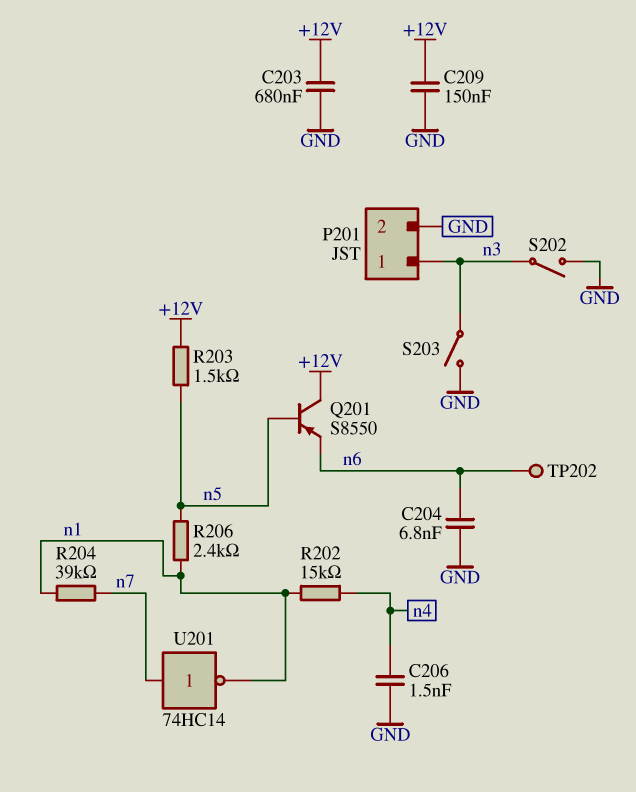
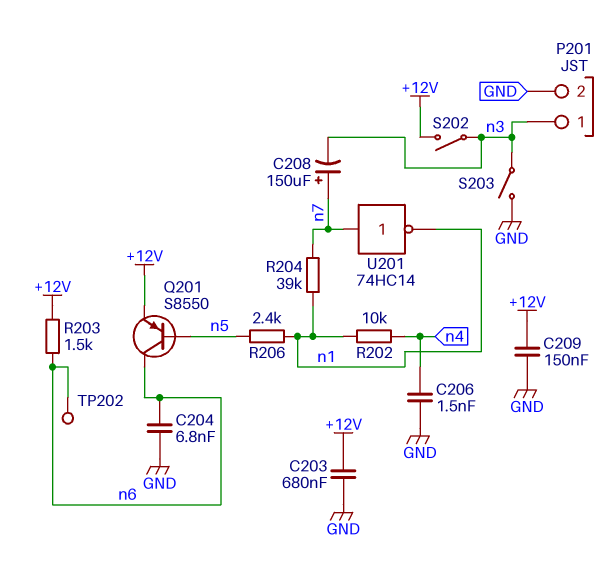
C208: none -> 150uF (plus n7, minus n3)
Q201: PNP S8550 (B n5, C +12V, E n6) -> PNP S8550 (B n5, C n6, E +12V)
R202: 15k (n1, n4) -> 10k (n1, n4)
R203: 1.5k (+12V, n5) -> 1.5k (+12V, n6)
S202: switch (GND, n3) -> switch (+12V, n3)

